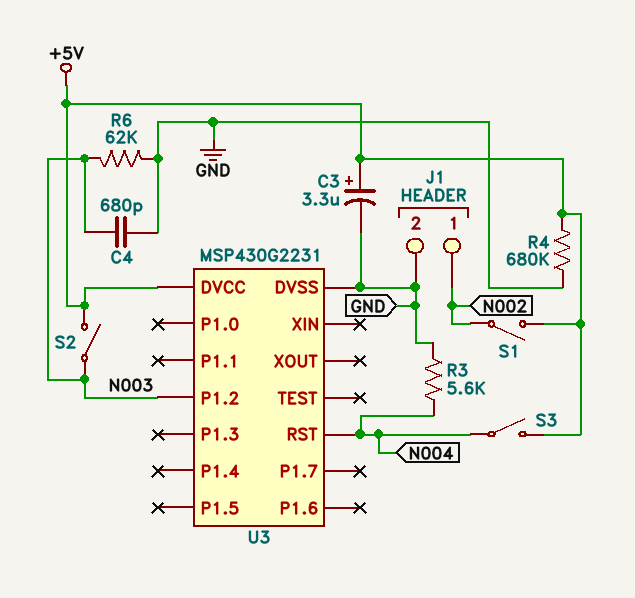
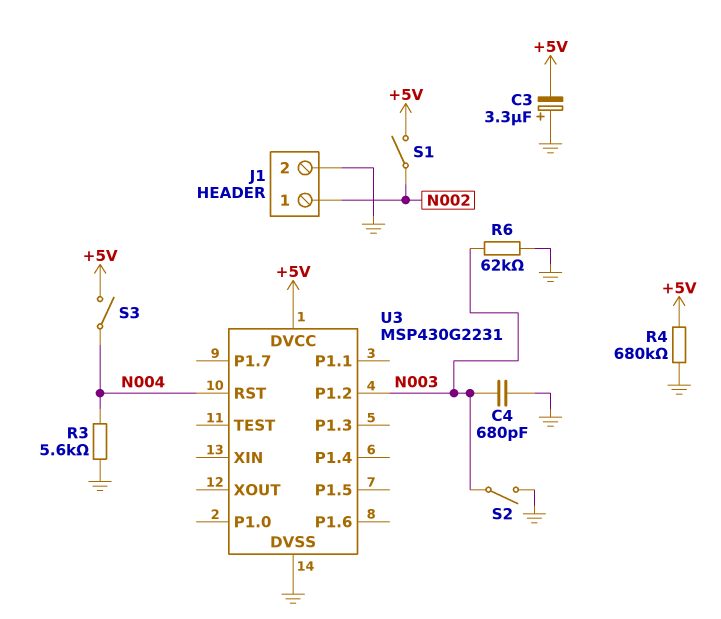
C3: 3.3uF (plus +5V, minus GND) -> 3.3uF (plus GND, minus +5V)
S2: switch (+5V, N003) -> switch (GND, N003)

